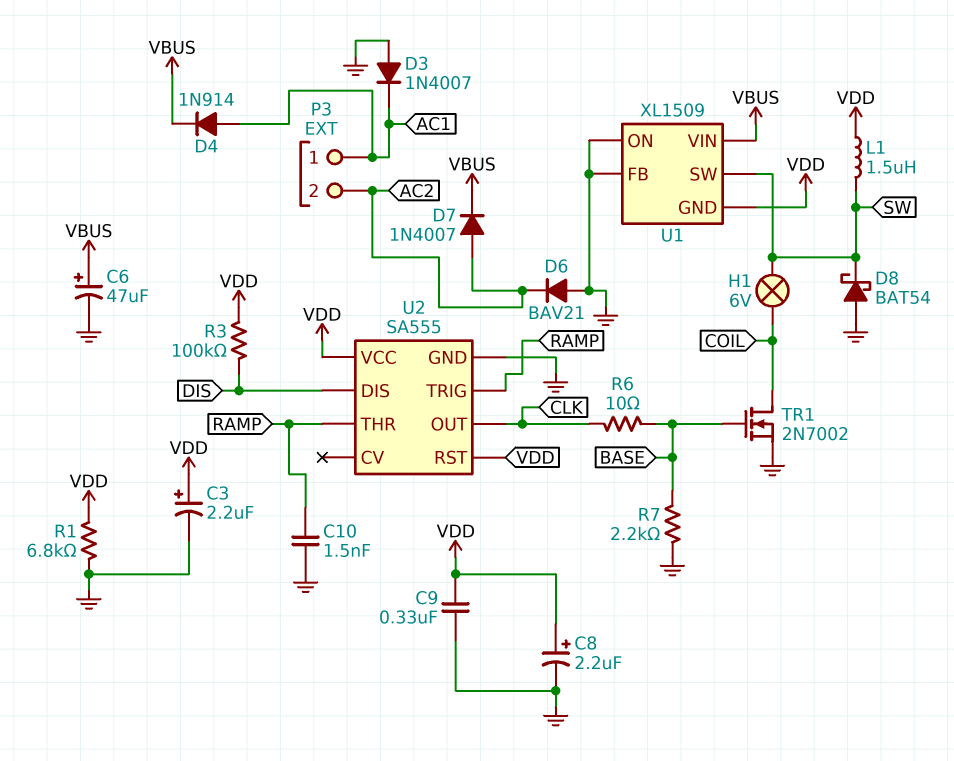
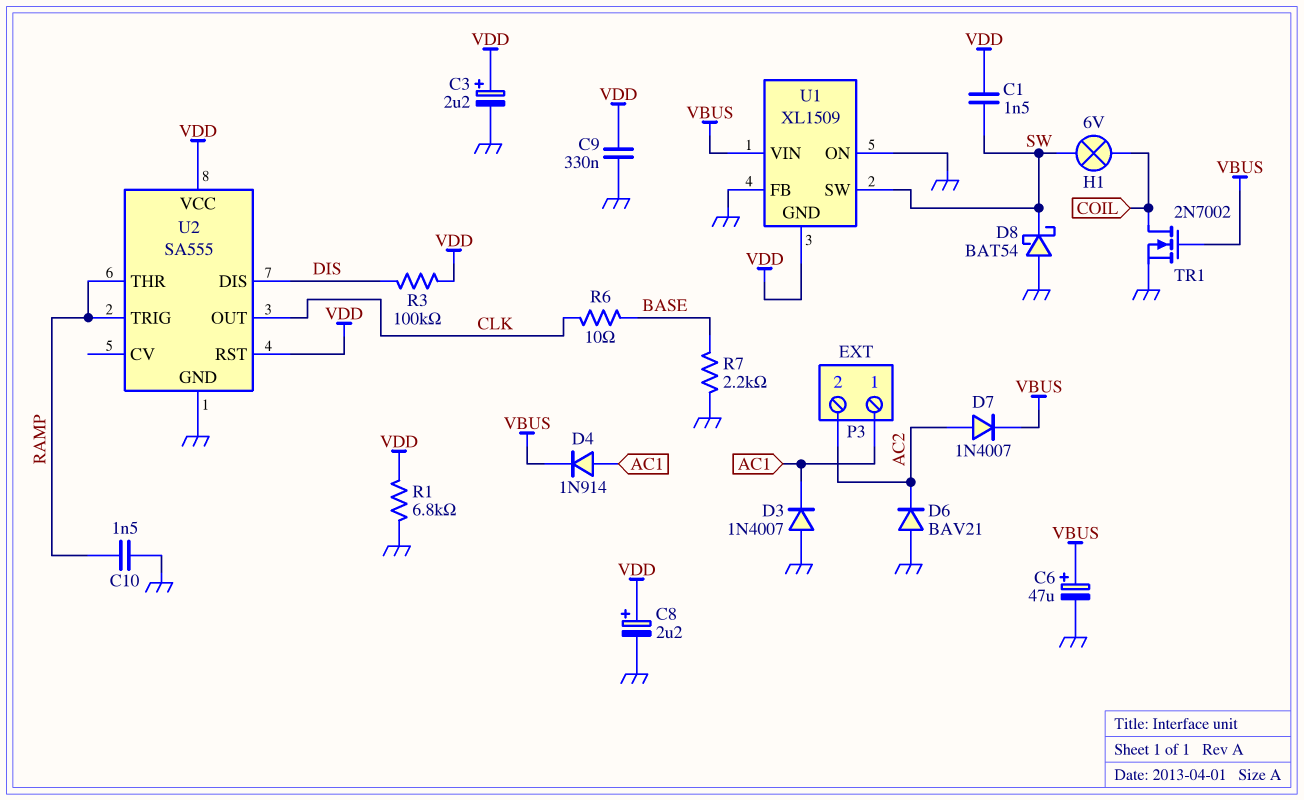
C1: none -> 1.5nF (SW, VDD)
L1: 1.5uH (SW, VDD) -> none
TR1: NMOS 2N7002 (G BASE, D COIL, S GND) -> NMOS 2N7002 (G VBUS, D COIL, S GND)

